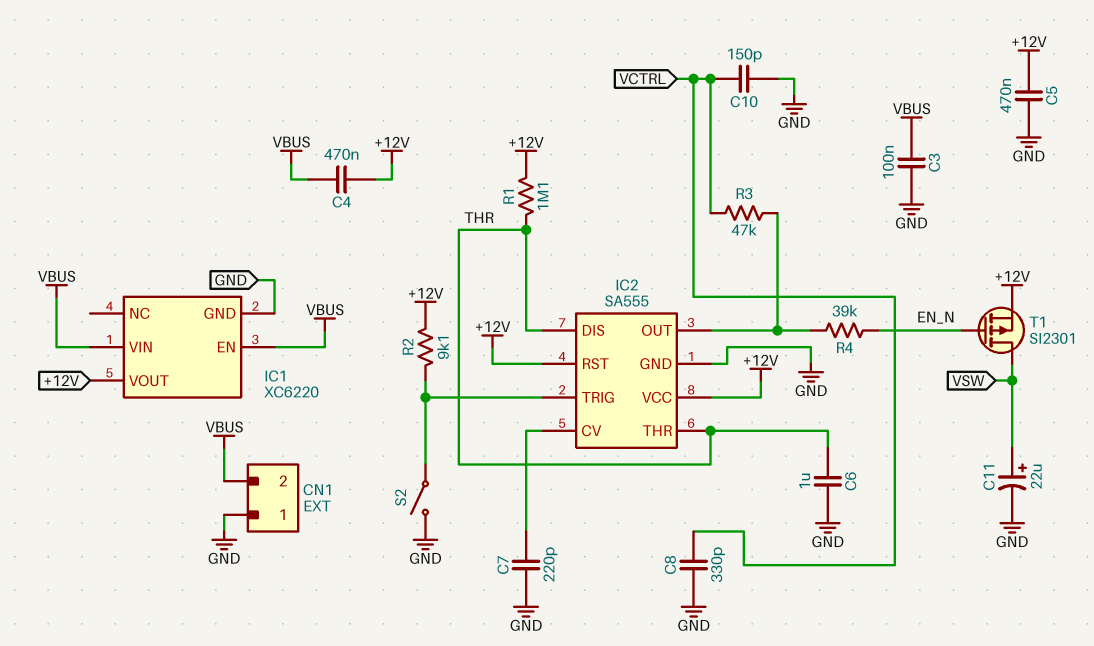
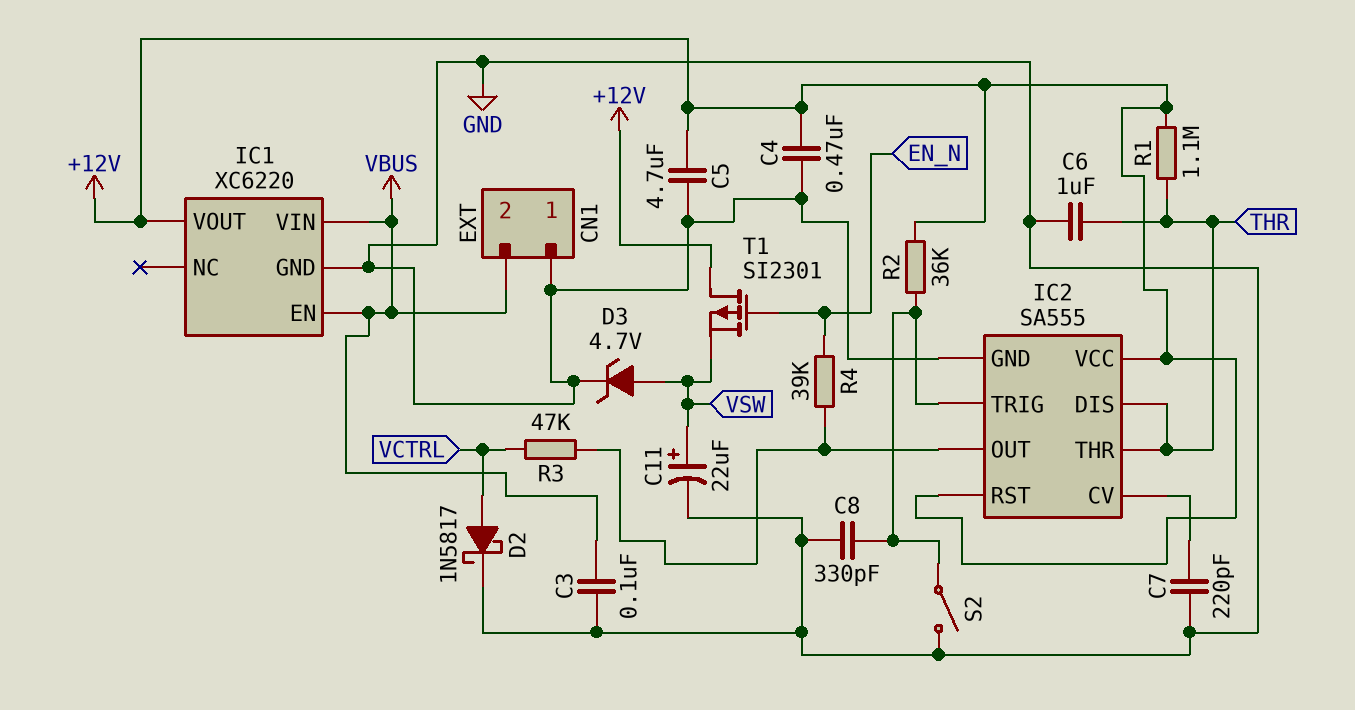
C4: 470nF (+12V, VBUS) -> 470nF (+12V, GND)
C5: 470nF (+12V, GND) -> 4.7uF (+12V, GND)
C8: 330pF (GND, VCTRL) -> 330pF (GND, IC2/TRIG)
C10: 150pF (GND, VCTRL) -> none
D2: none -> schottky 1N5817 (A VCTRL, K GND)
D3: none -> zener 4.7V (A VSW, K GND)
R2: 9.1k (+12V, IC2/TRIG) -> 36k (+12V, IC2/TRIG)
T1: PMOS SI2301 (G EN_N, D VSW, S +12V) -> PMOS SI2301 (G EN_N, D +12V, S VSW)

